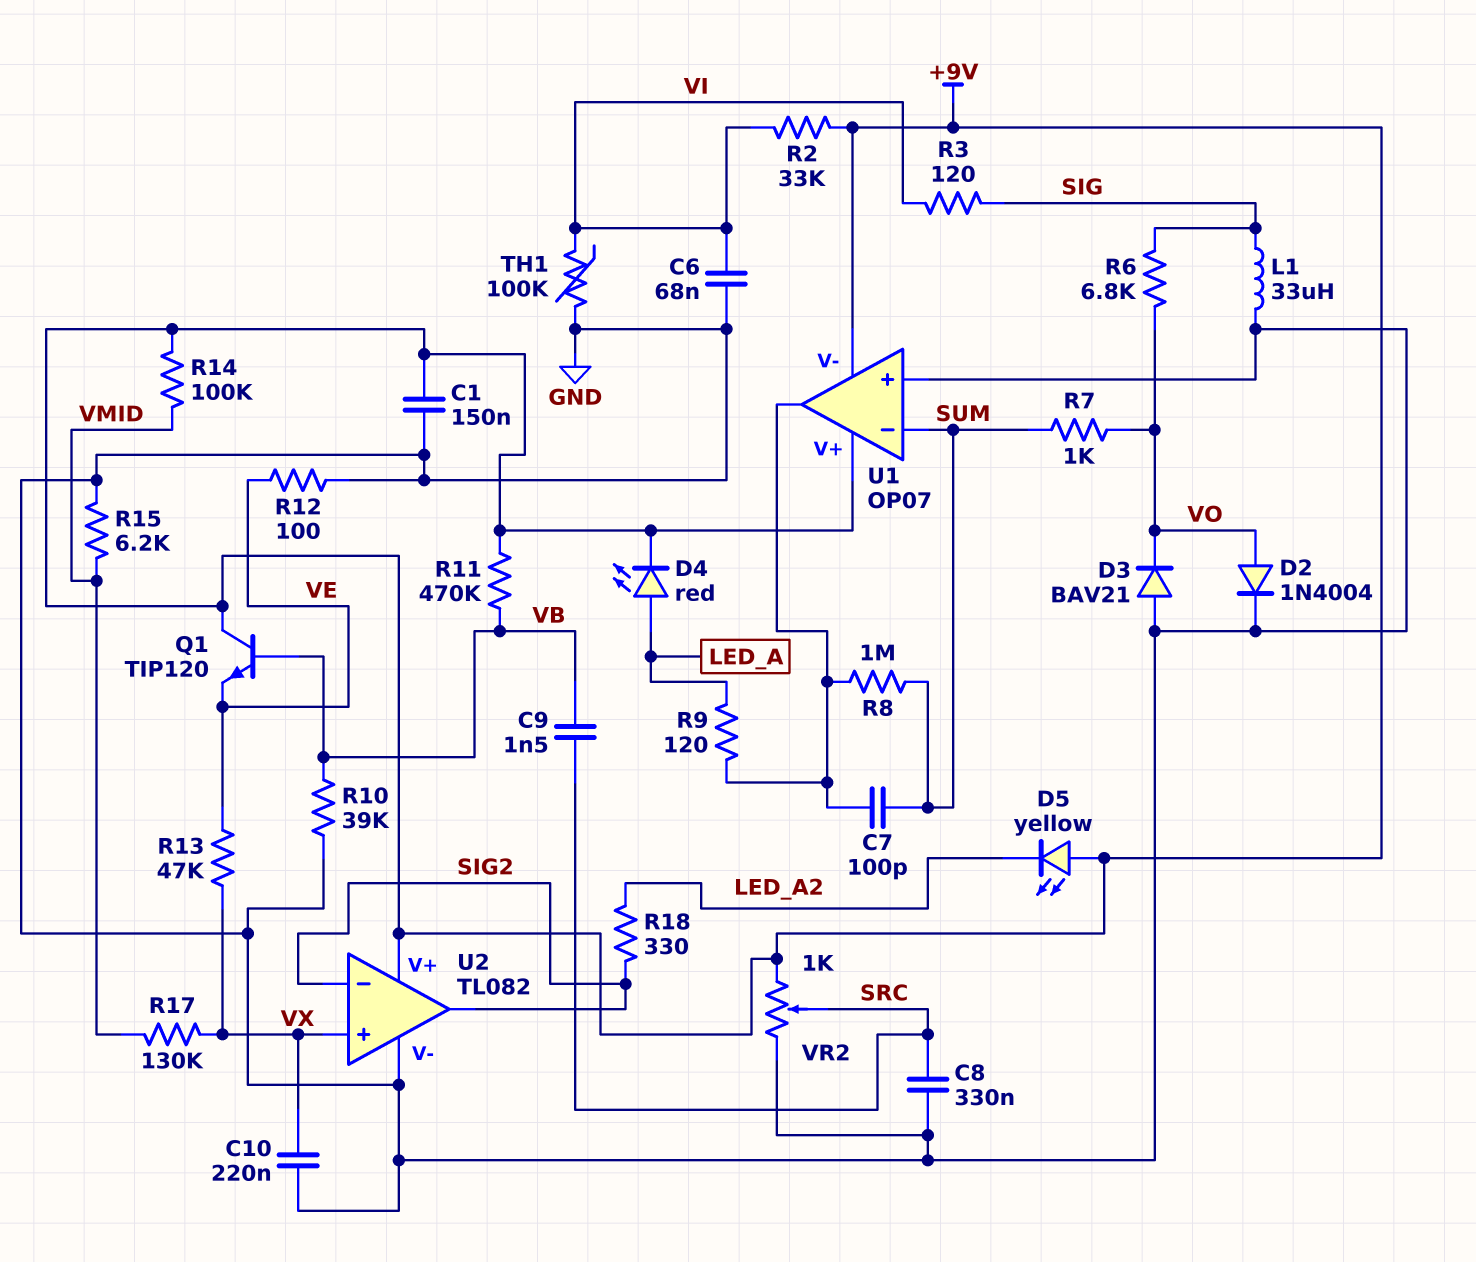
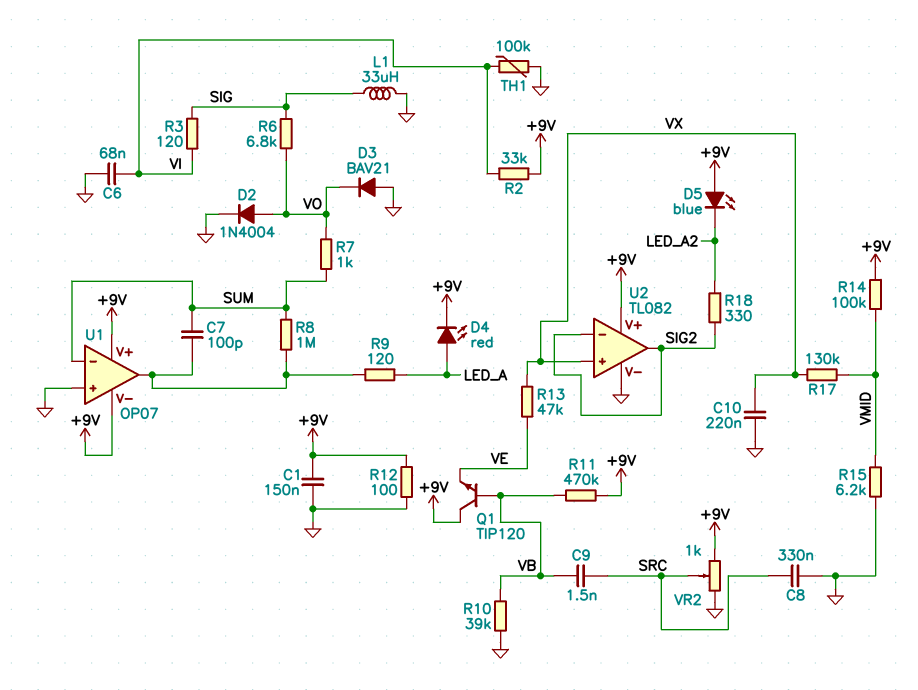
D5: LED yellow (A +9V, K LED_A2) -> LED blue (A +9V, K LED_A2)
R12: 100 (GND, VE) -> 100 (+9V, GND)

